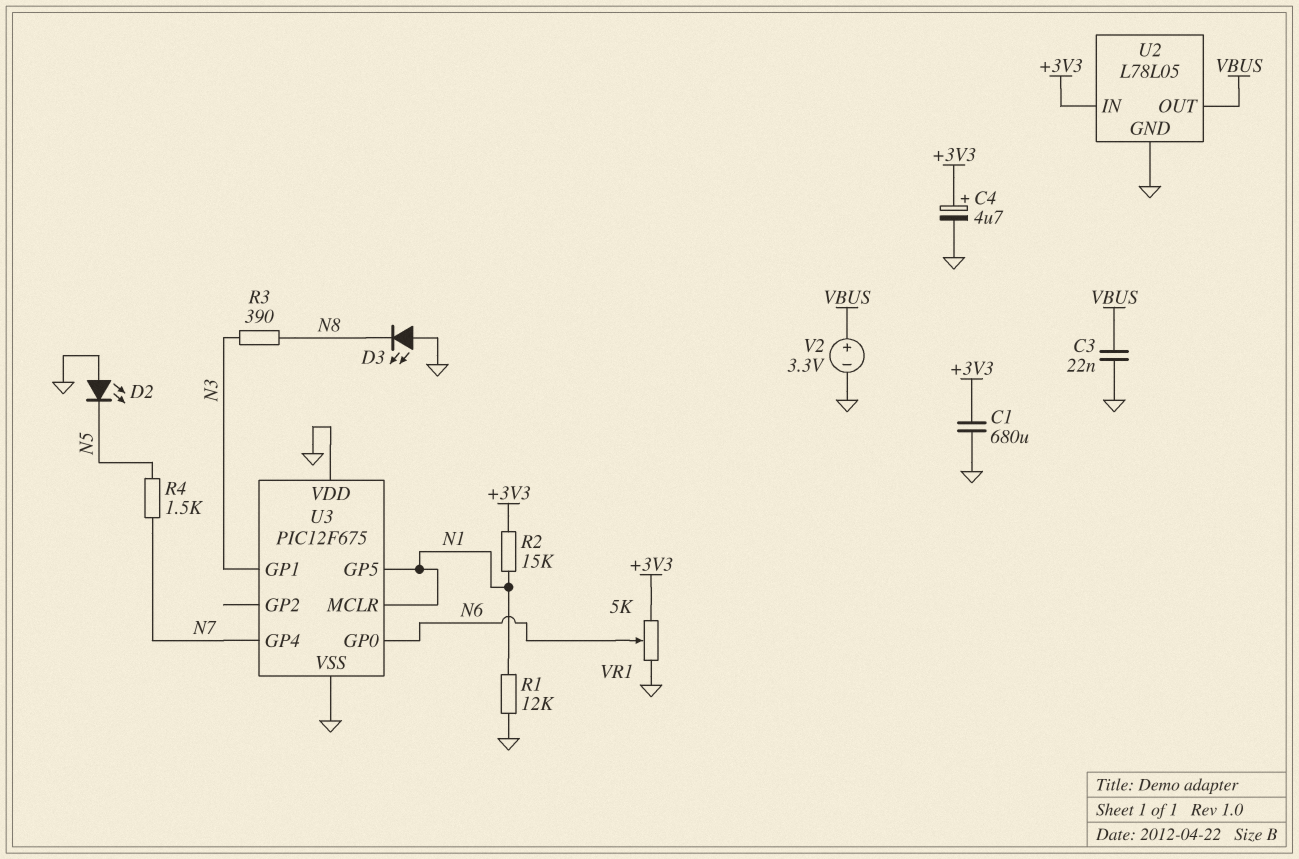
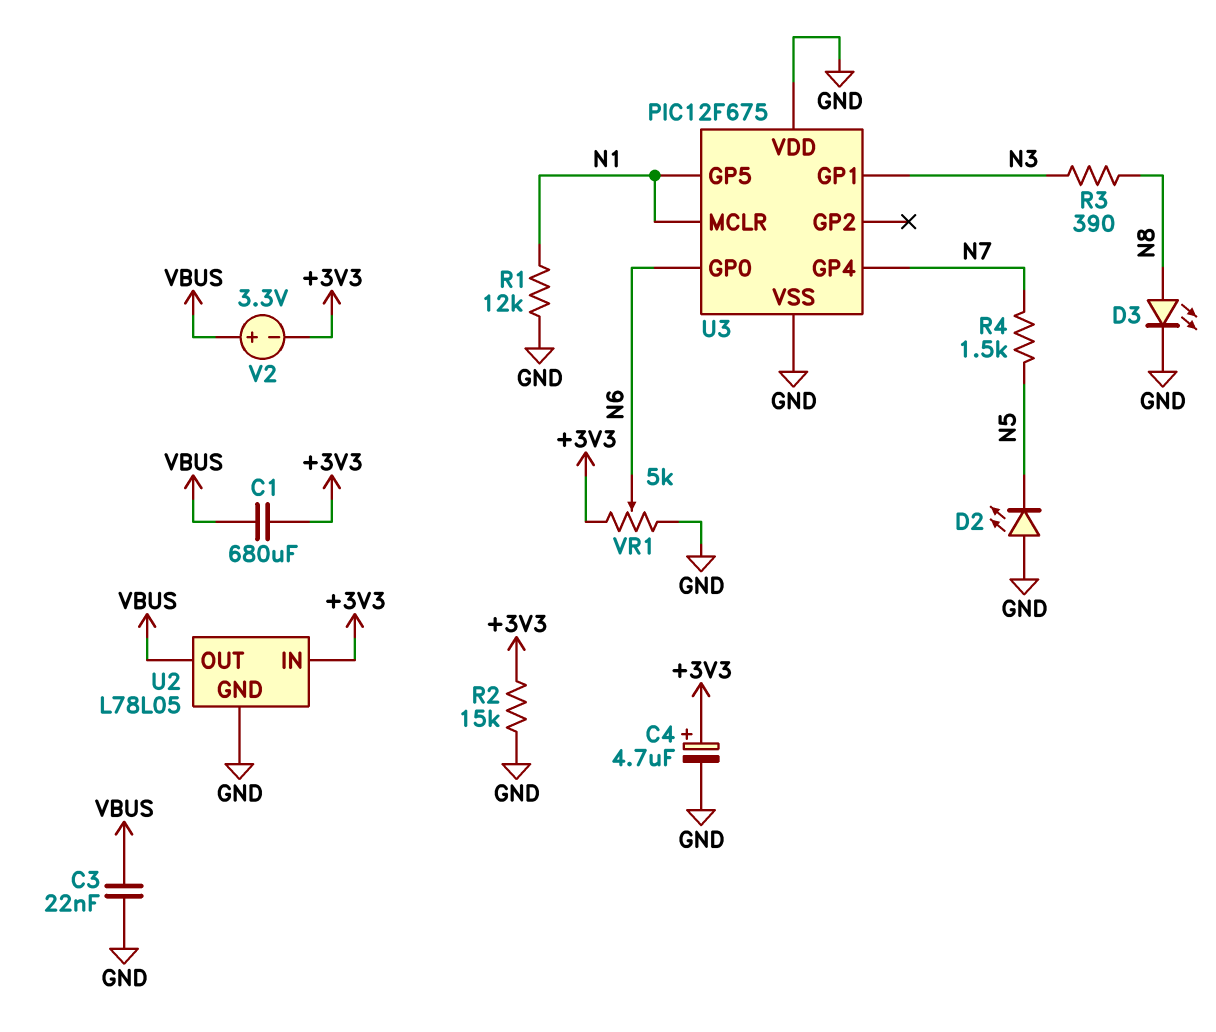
C1: 680uF (+3V3, GND) -> 680uF (+3V3, VBUS)
D3: LED (A GND, K N8) -> LED (A N8, K GND)
R2: 15k (+3V3, N1) -> 15k (+3V3, GND)
V2: 3.3V (plus VBUS, minus GND) -> 3.3V (plus VBUS, minus +3V3)

